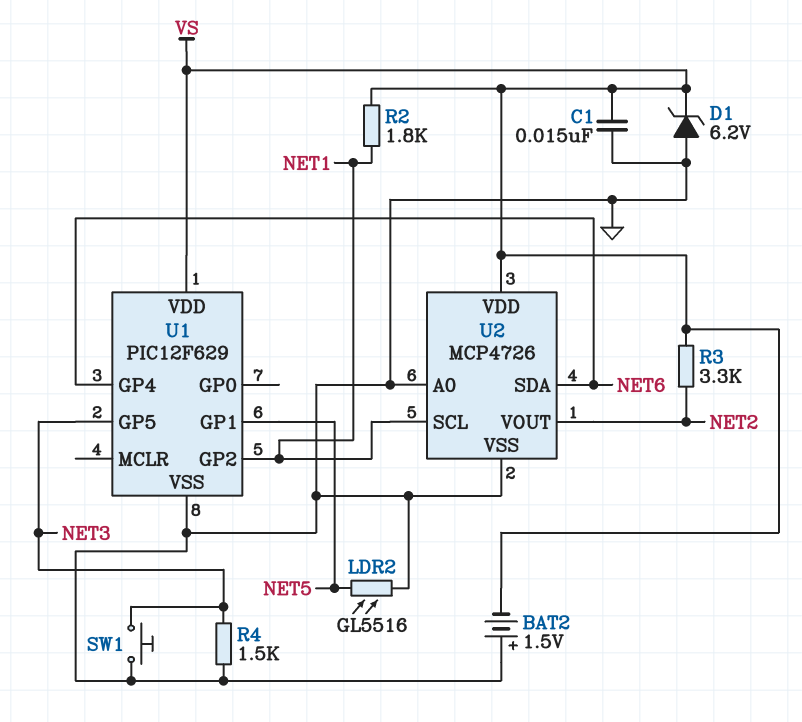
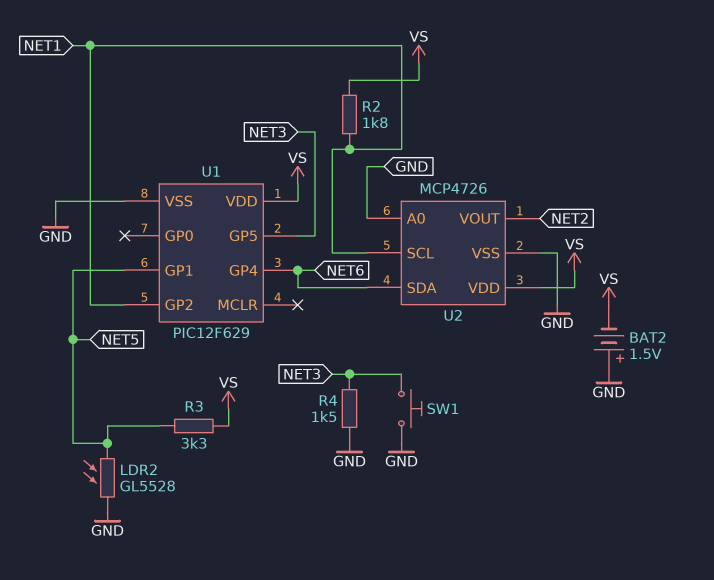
C1: 15nF (GND, VS) -> none
D1: zener 6.2V (A GND, K VS) -> none
LDR2: GL5516 (GND, NET5) -> GL5528 (GND, NET5)
R3: 3.3k (NET2, VS) -> 3.3k (NET5, VS)

